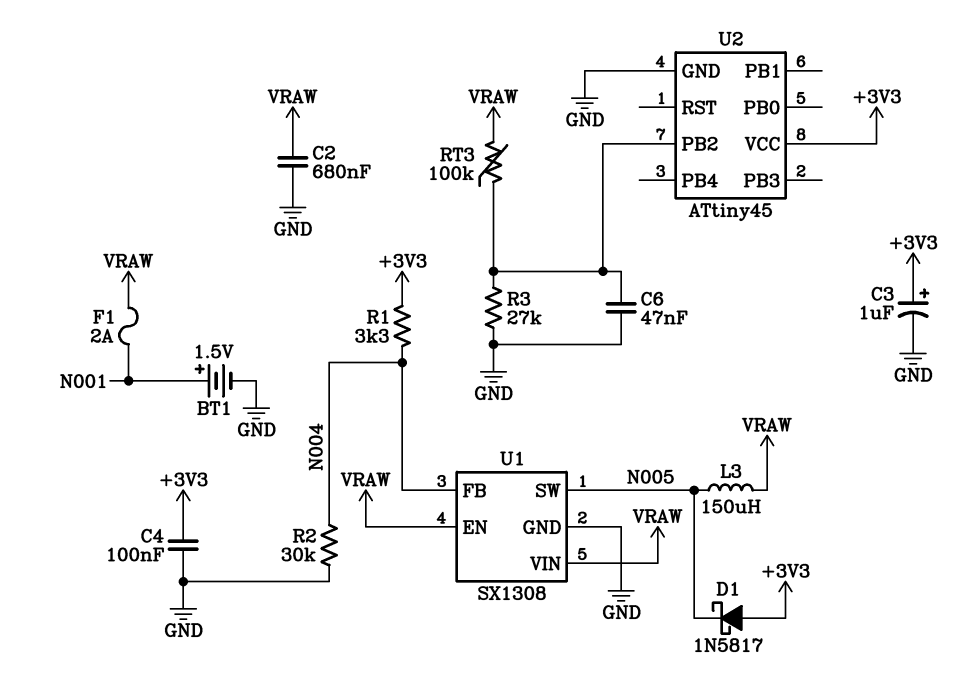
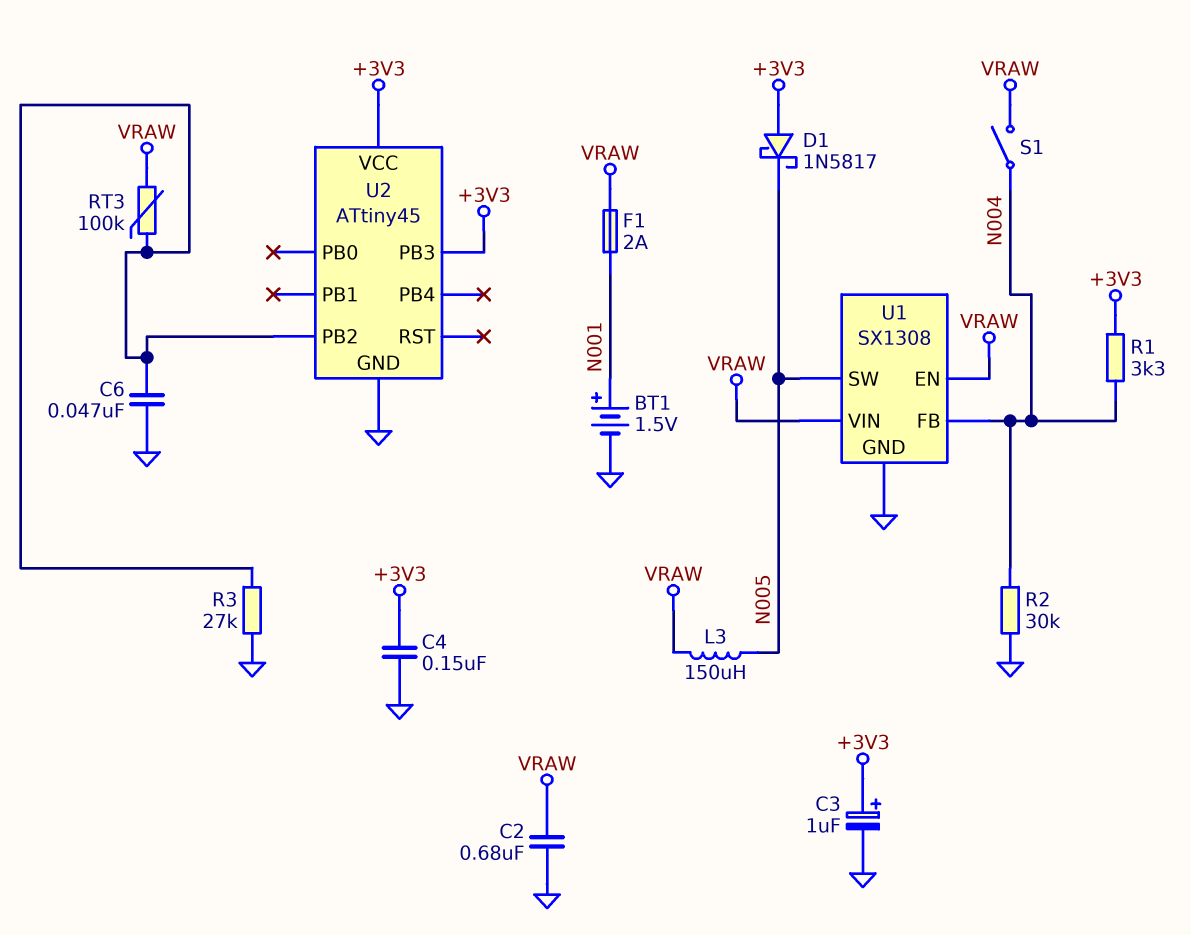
C4: 100nF (+3V3, GND) -> 150nF (+3V3, GND)
S1: none -> switch (N004, VRAW)
U2 pin PB3: none -> +3V3

